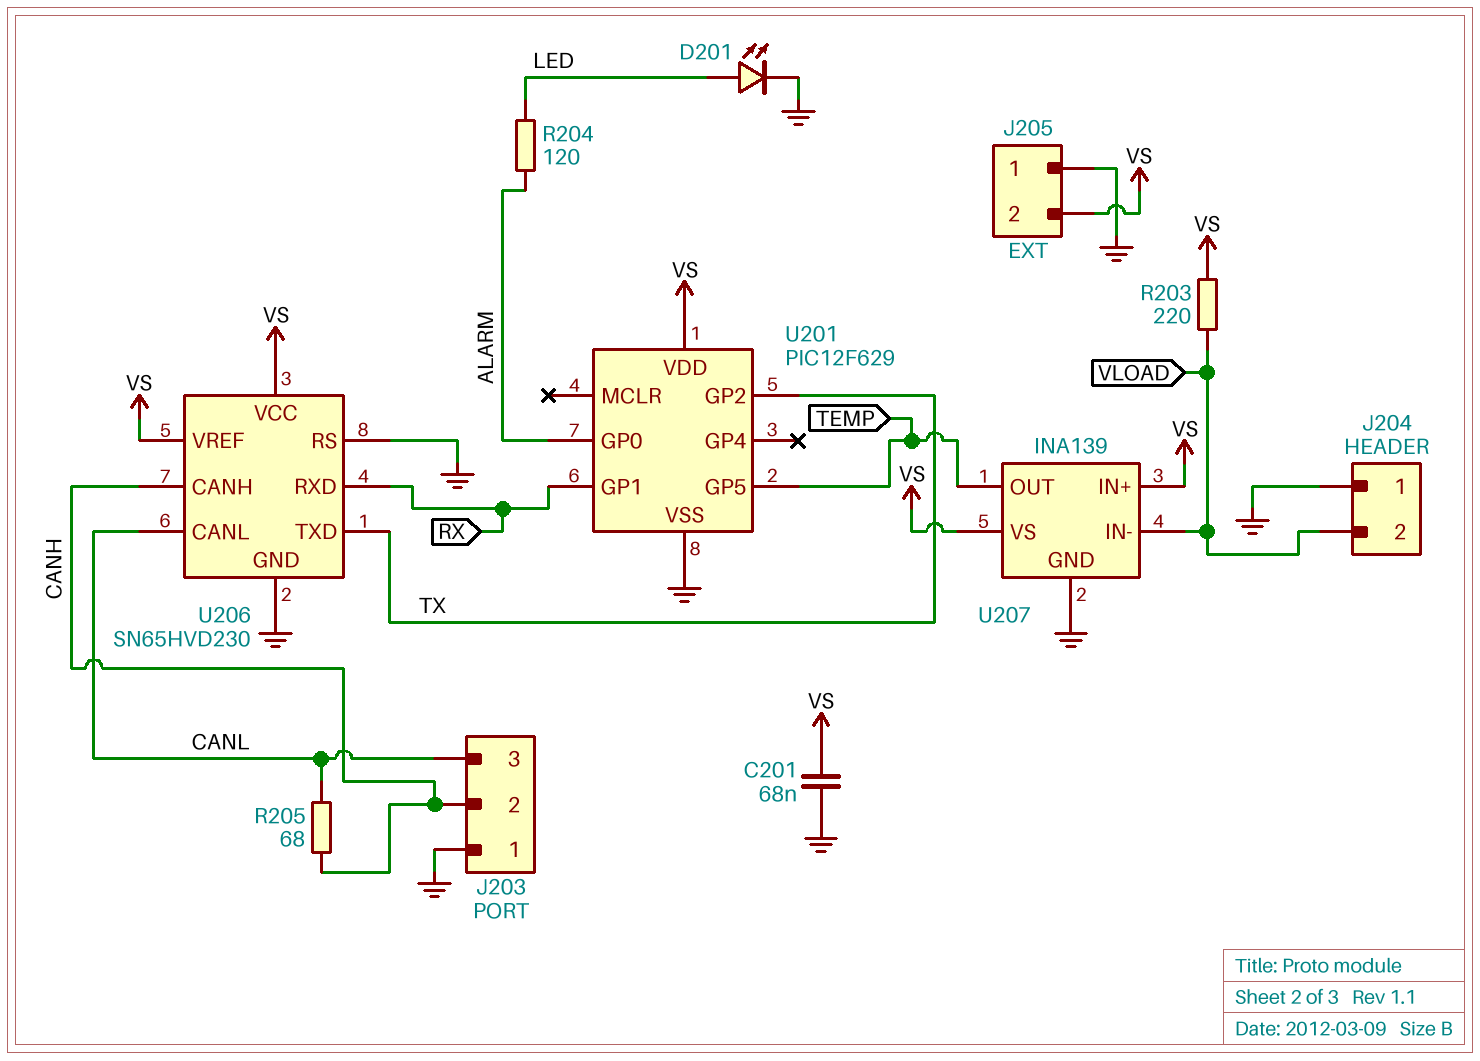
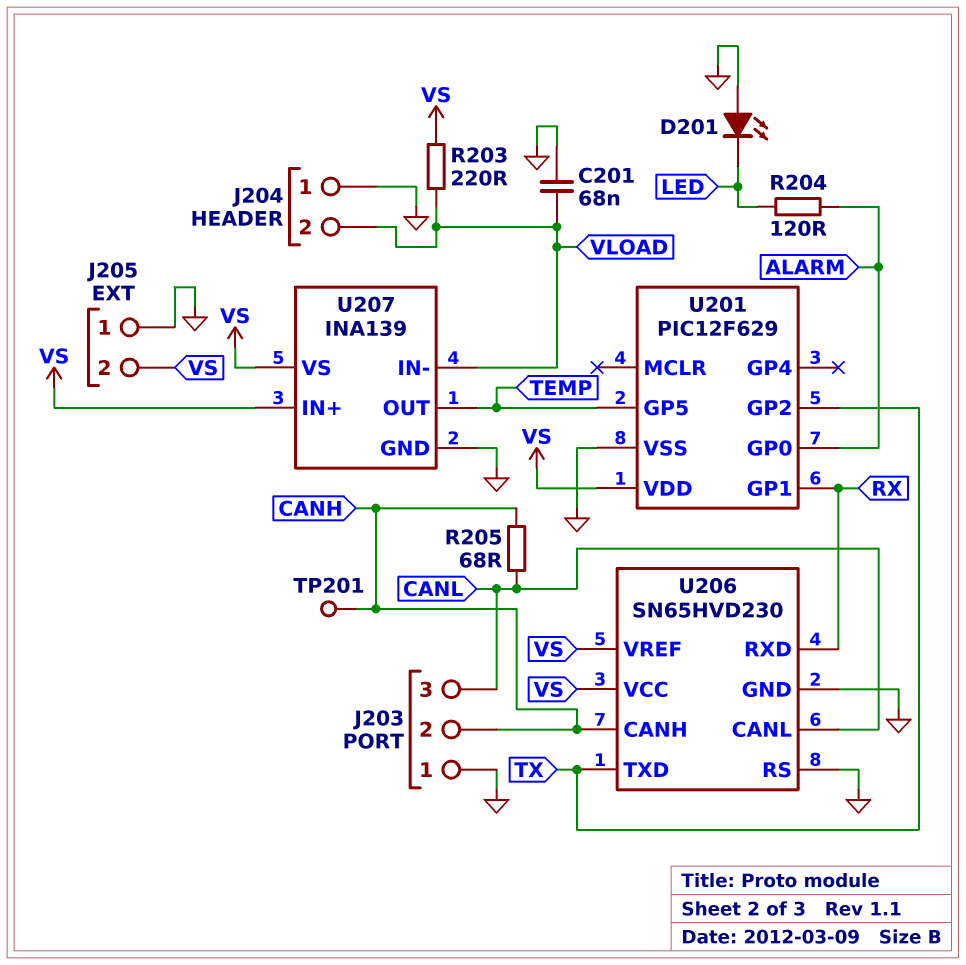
C201: 68nF (GND, VS) -> 68nF (GND, VLOAD)
D201: LED (A LED, K GND) -> LED (A GND, K LED)
TP201: none -> test point (CANH)

